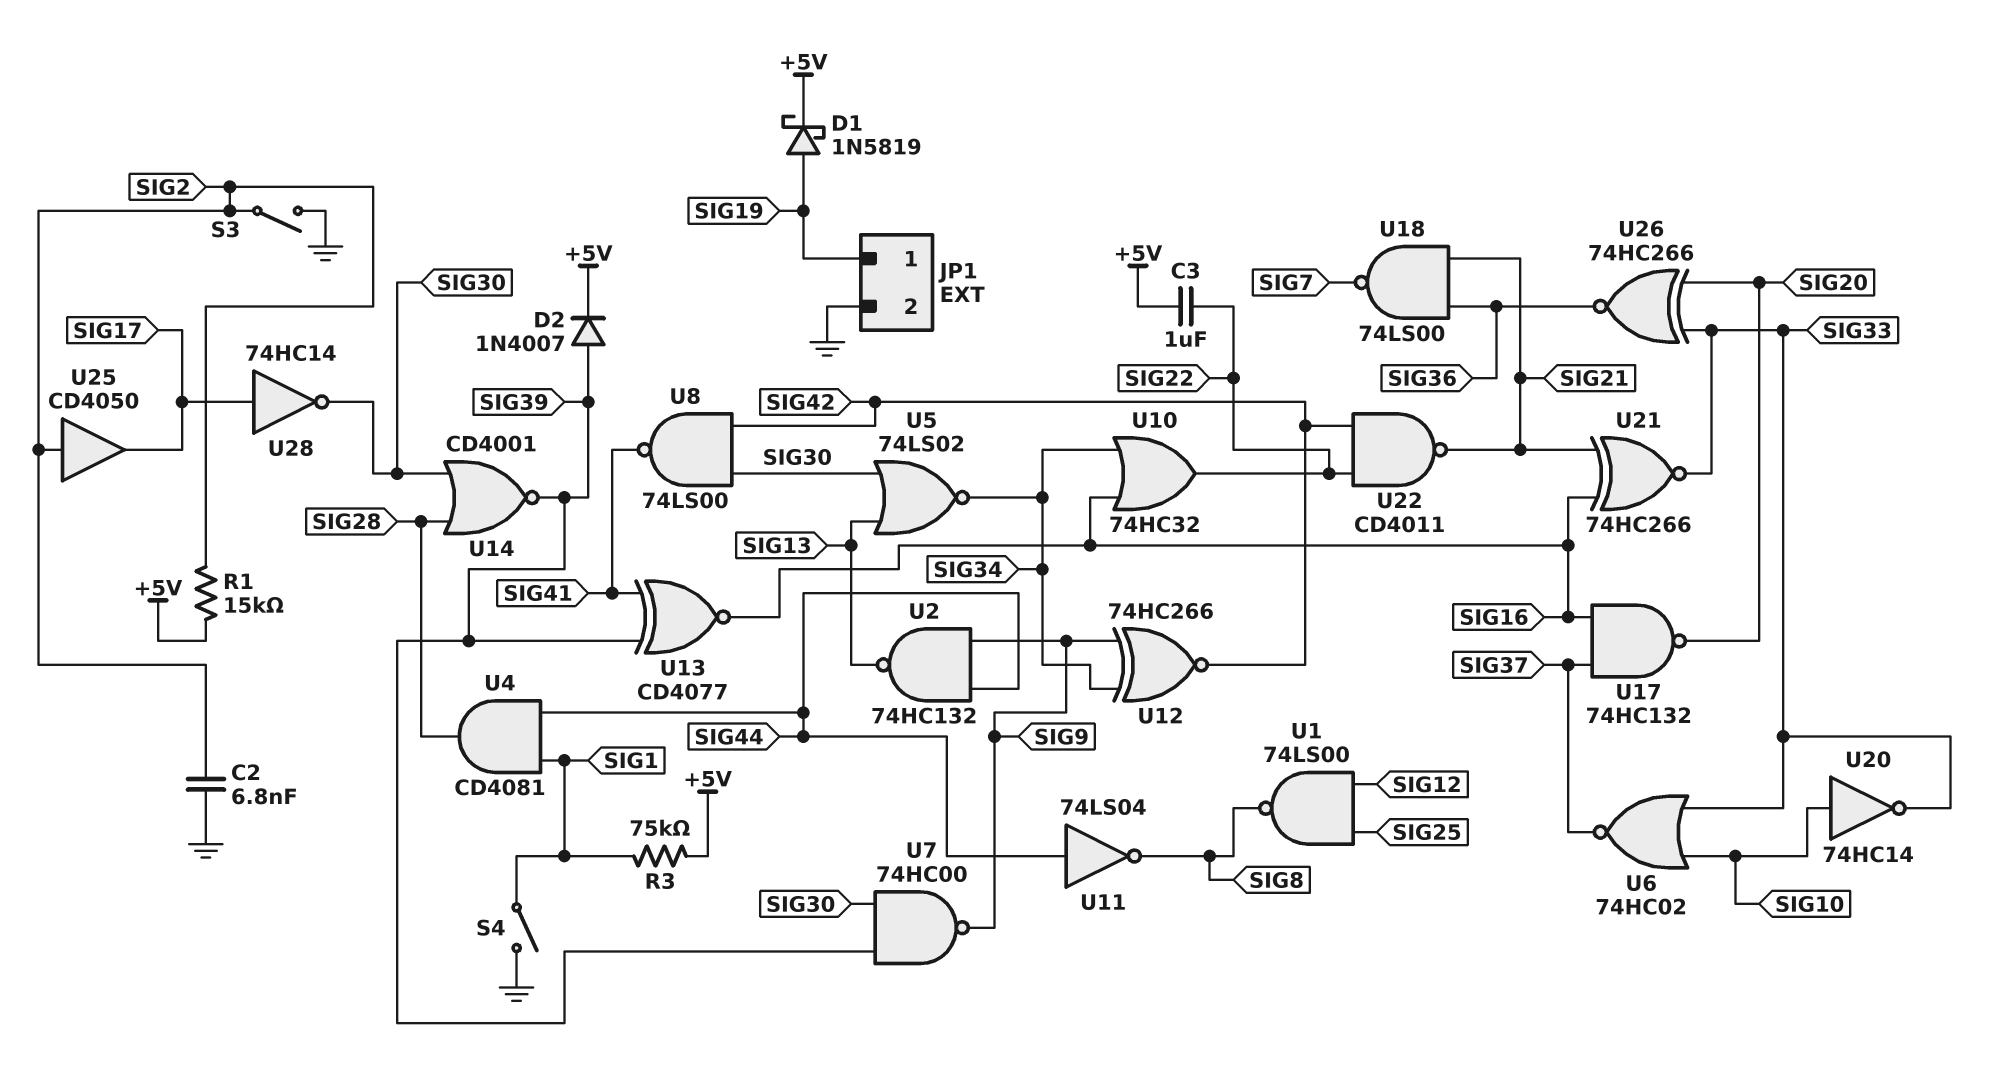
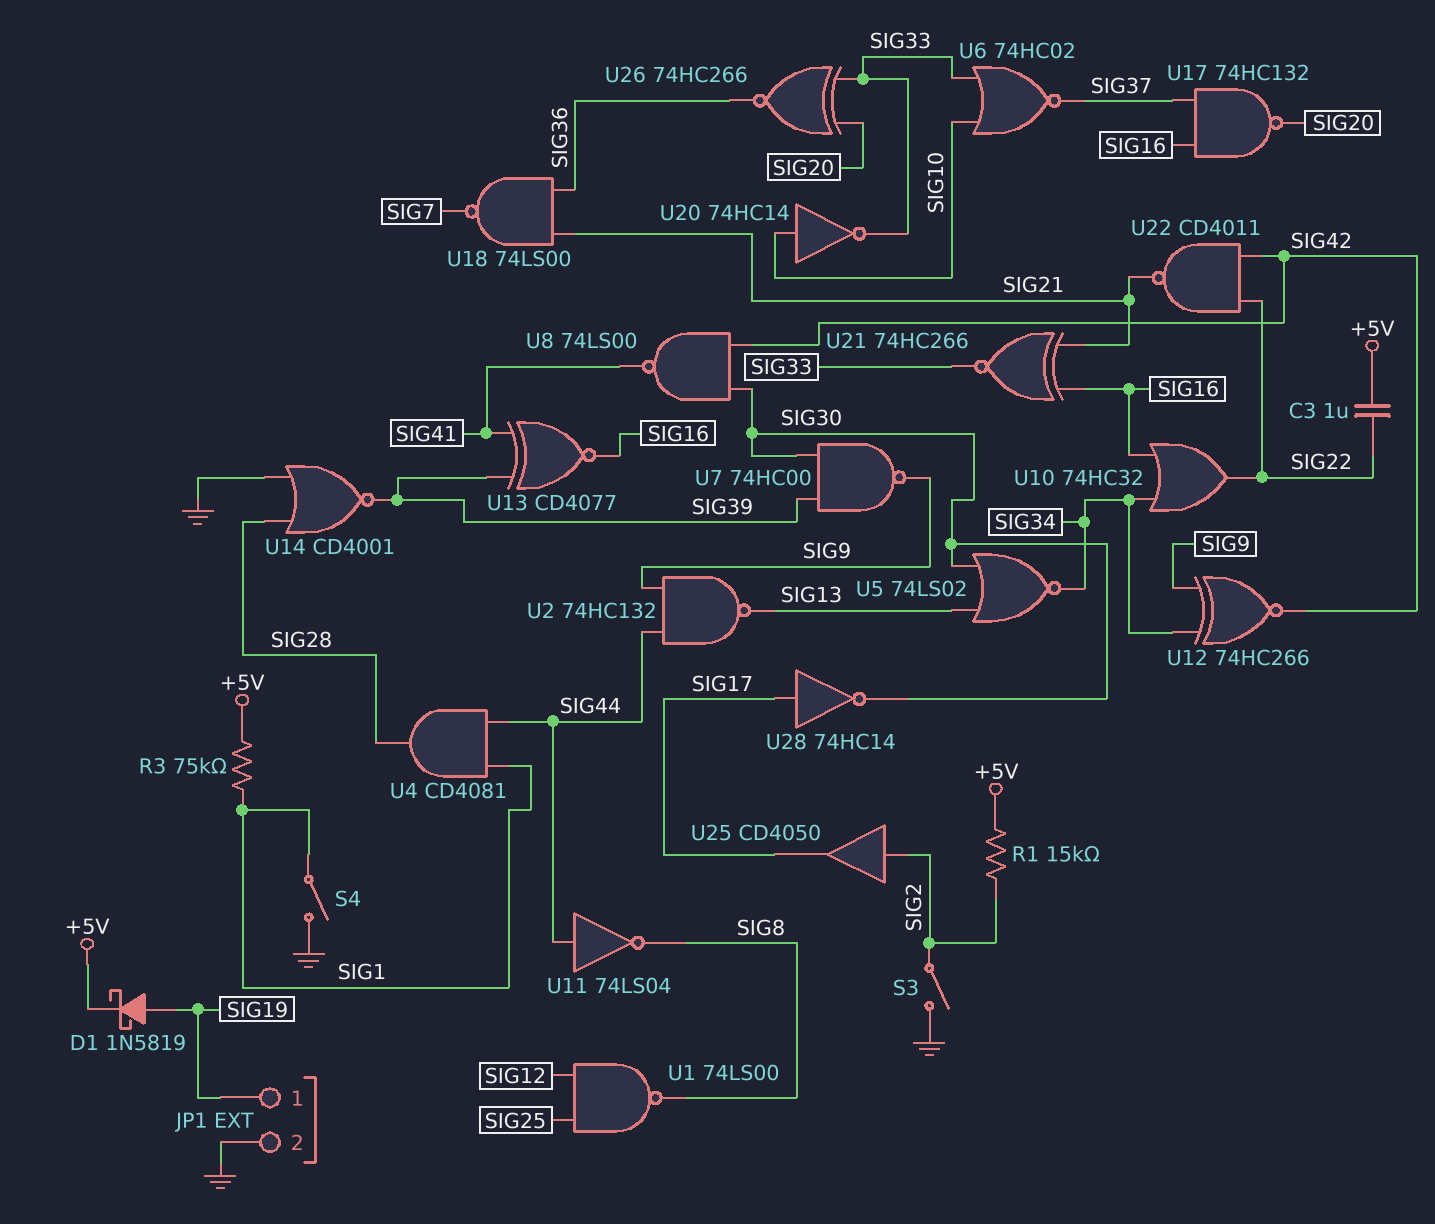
C2: 6.8nF (GND, SIG2) -> none
D2: diode 1N4007 (A SIG39, K +5V) -> none
U14: NOR CD4001 (in SIG28, in SIG30, out SIG39) -> NOR CD4001 (in GND, in SIG28, out SIG39)

